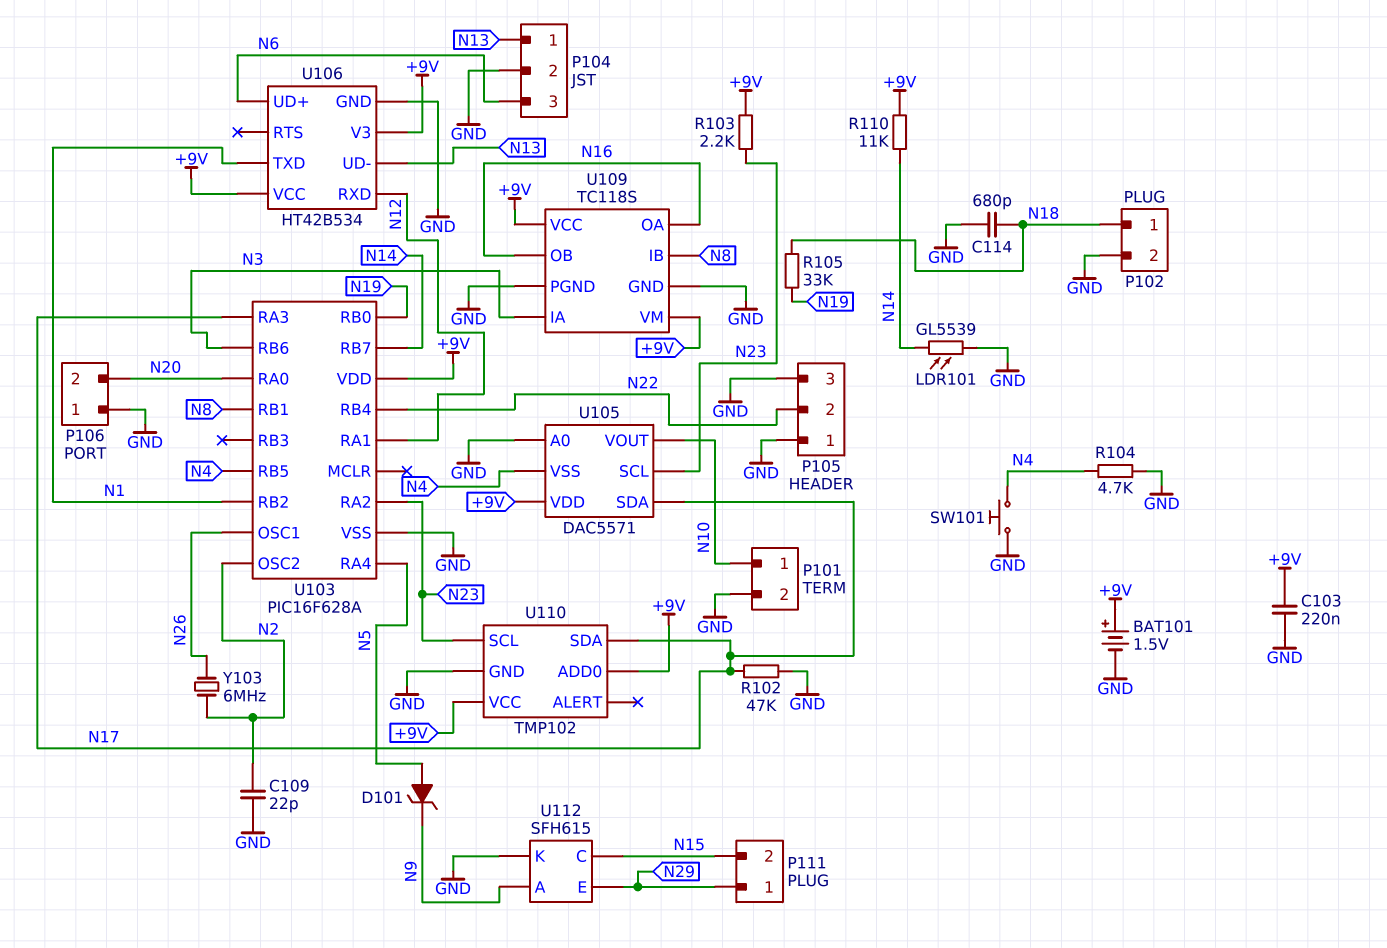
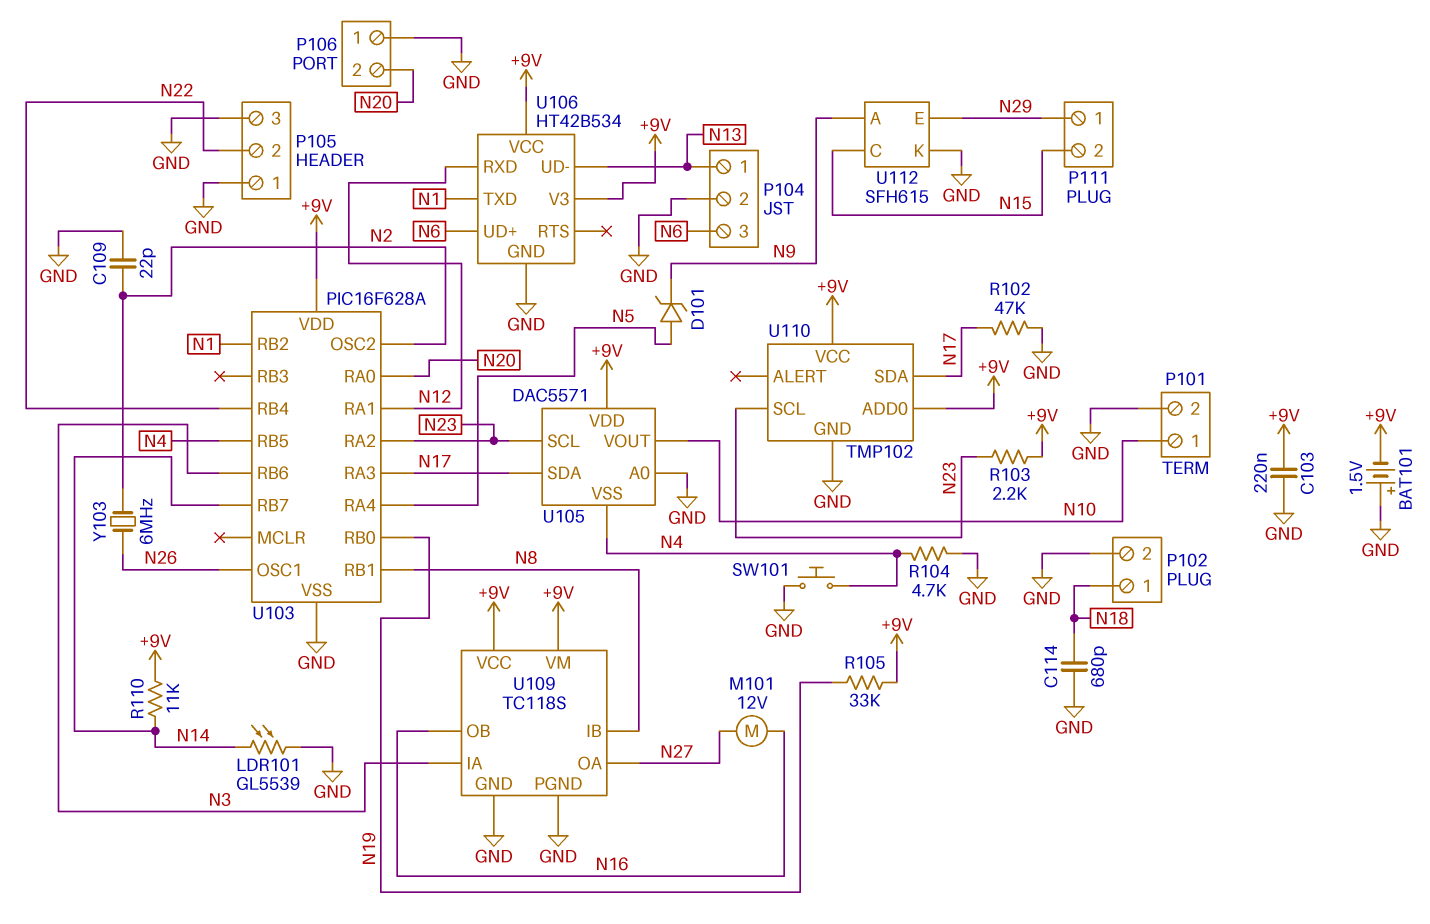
BAT101: 1.5V (plus +9V, minus GND) -> 1.5V (plus GND, minus +9V)
M101: none -> motor 12V (N16, N27)
R105: 33k (N18, N19) -> 33k (+9V, N19)
U109 pin OA: N16 -> N27

